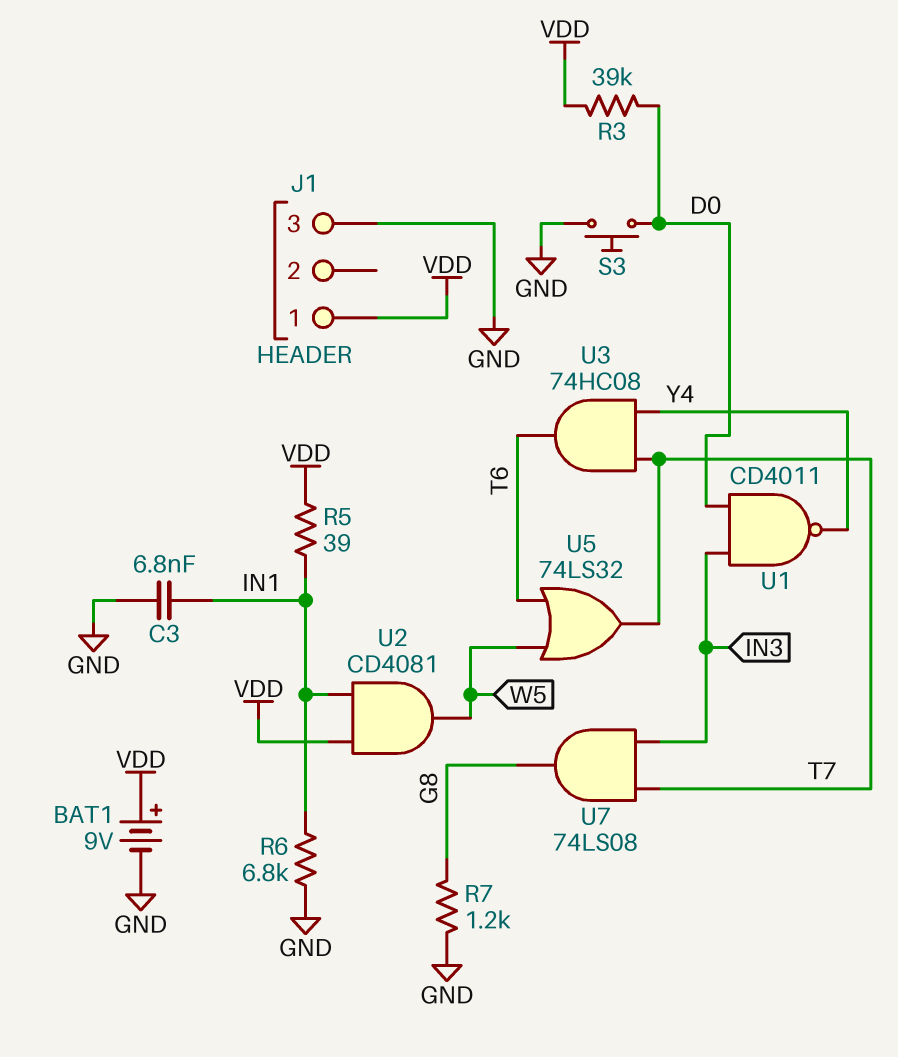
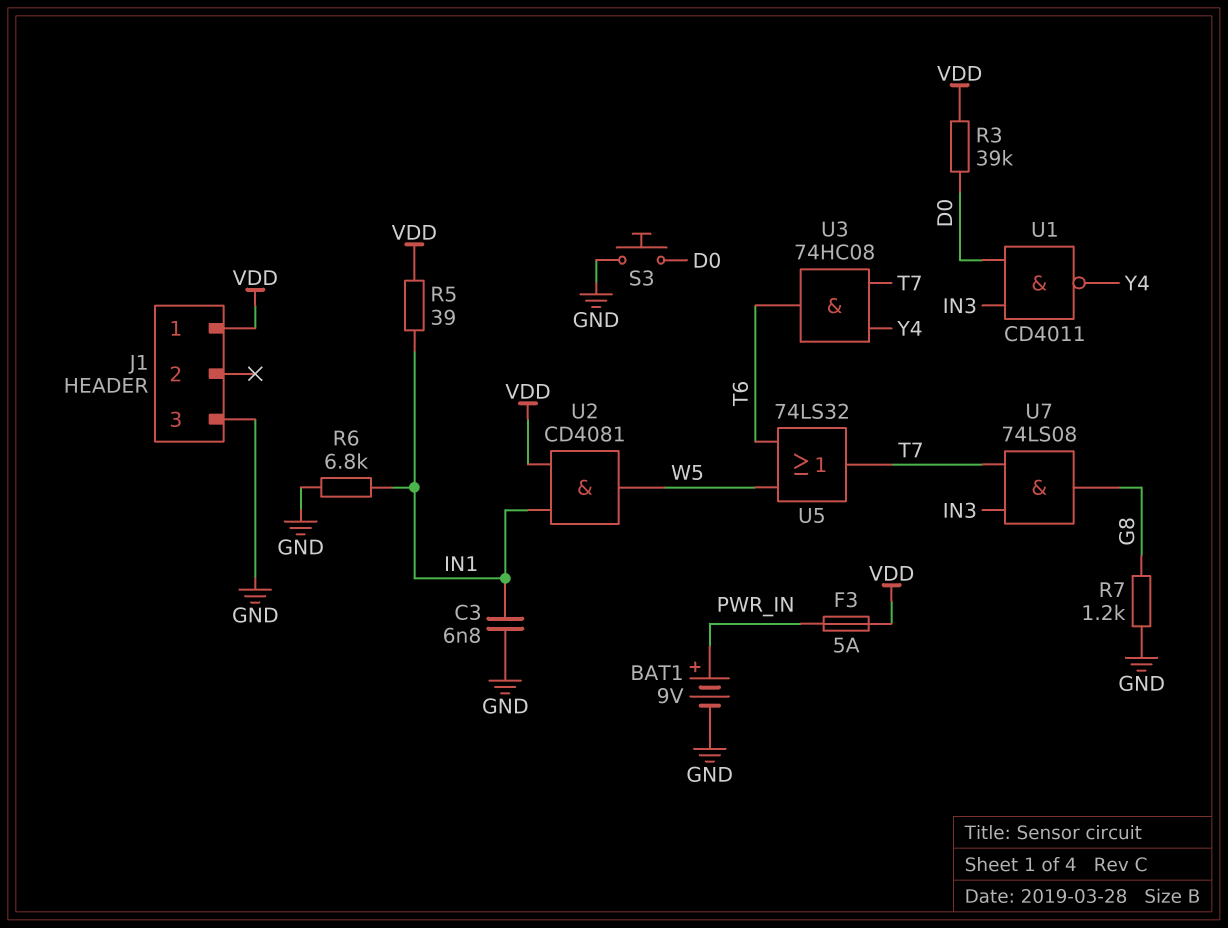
BAT1: 9V (plus VDD, minus GND) -> 9V (plus PWR_IN, minus GND)
F3: none -> 5A (PWR_IN, VDD)

